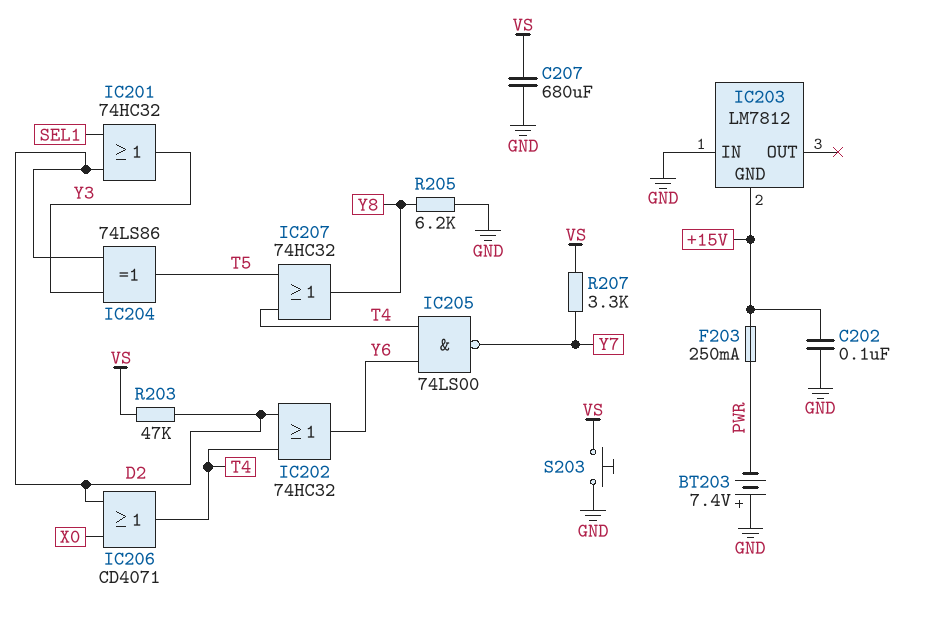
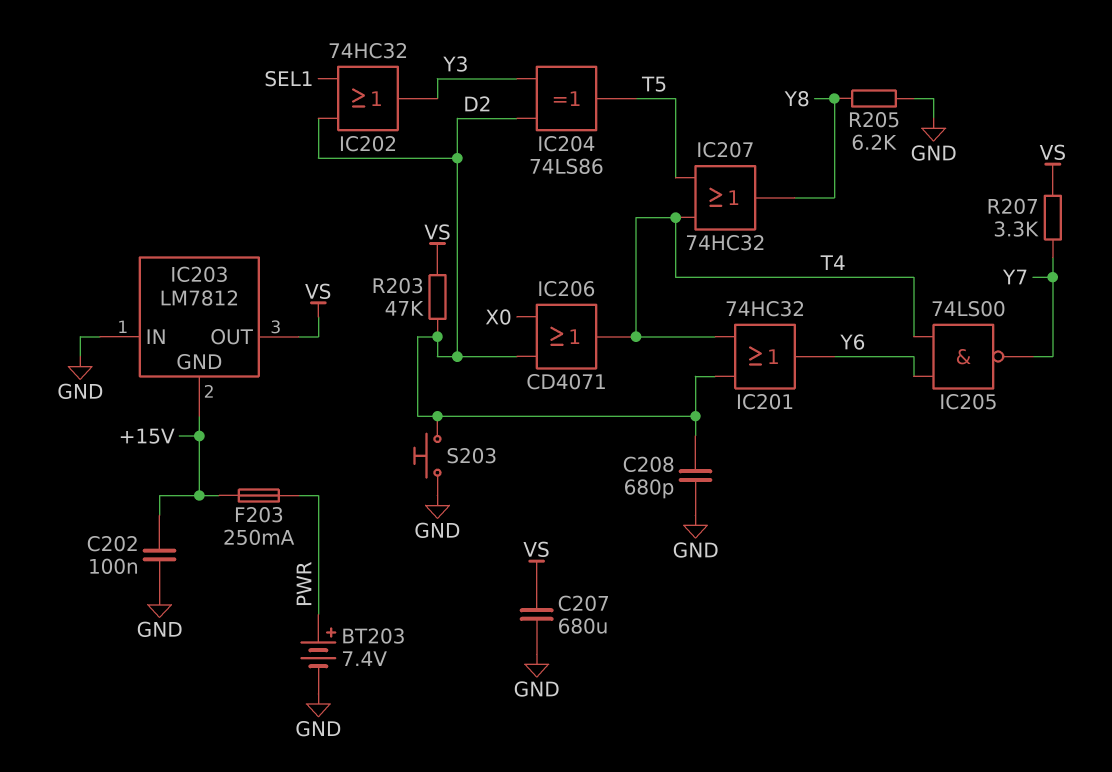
BT203: 7.4V (plus GND, minus PWR) -> 7.4V (plus PWR, minus GND)
C208: none -> 680pF (D2, GND)
IC201: OR 74HC32 (in D2, in SEL1, out Y3) -> OR 74HC32 (in D2, in T4, out Y6)
IC202: OR 74HC32 (in D2, in T4, out Y6) -> OR 74HC32 (in D2, in SEL1, out Y3)
IC203 pin OUT: none -> VS
S203: button (GND, VS) -> button (D2, GND)

